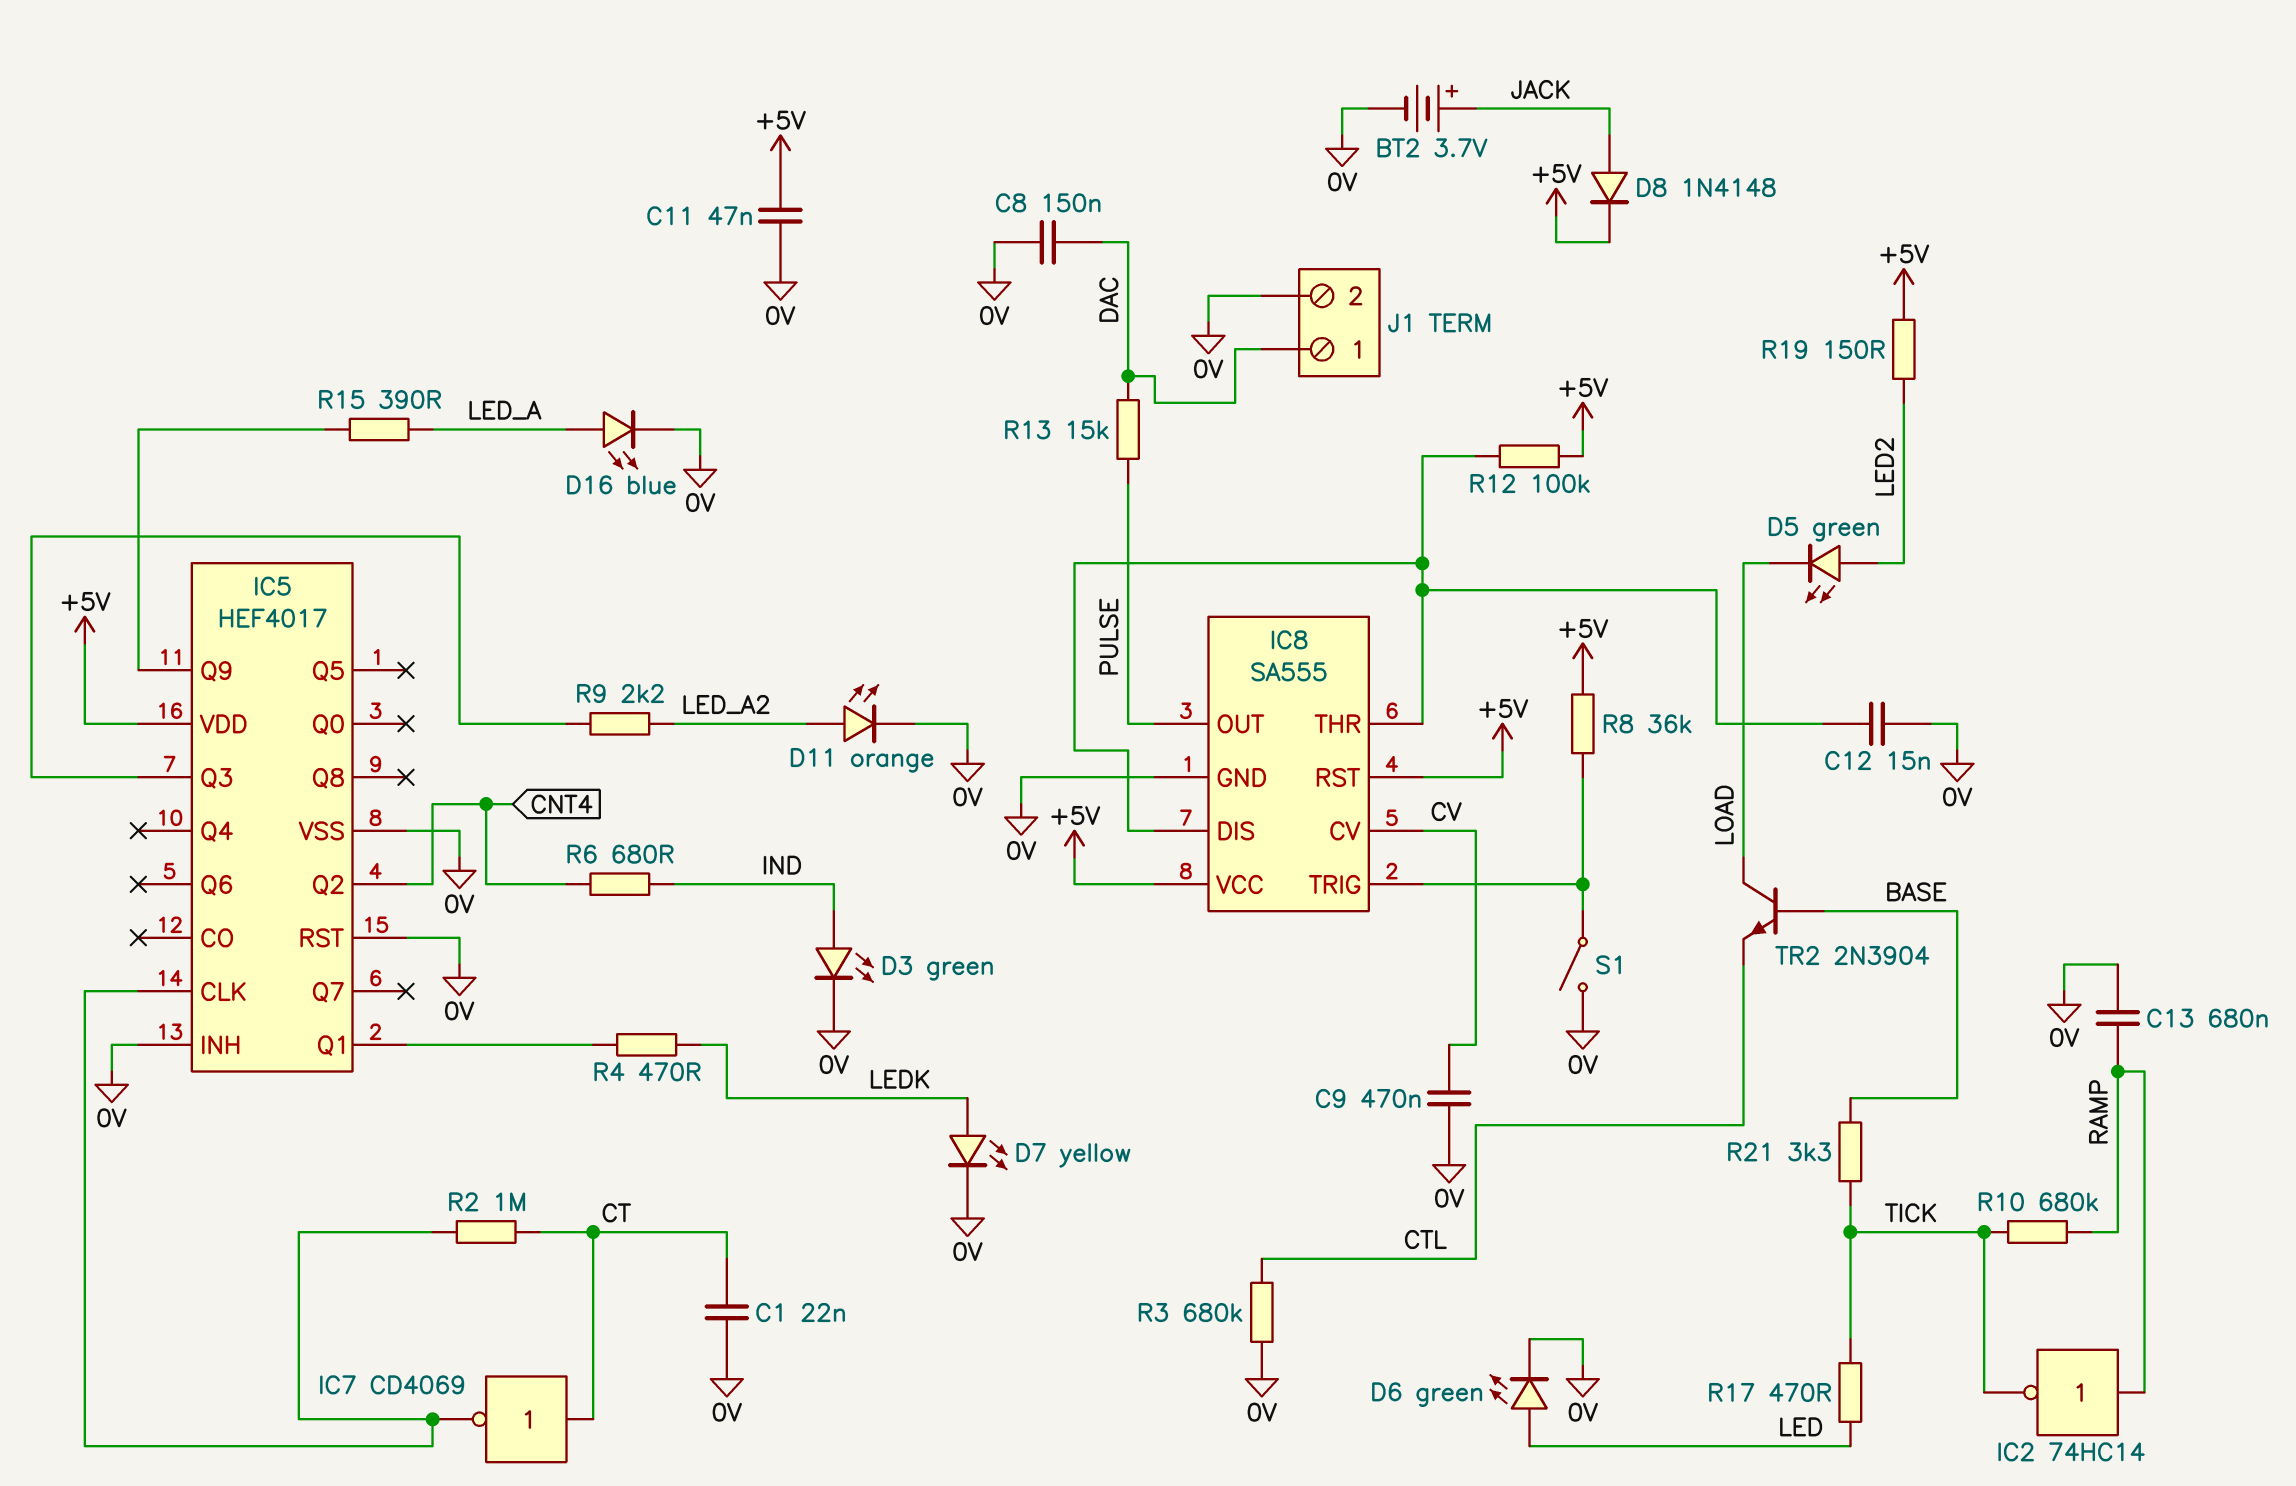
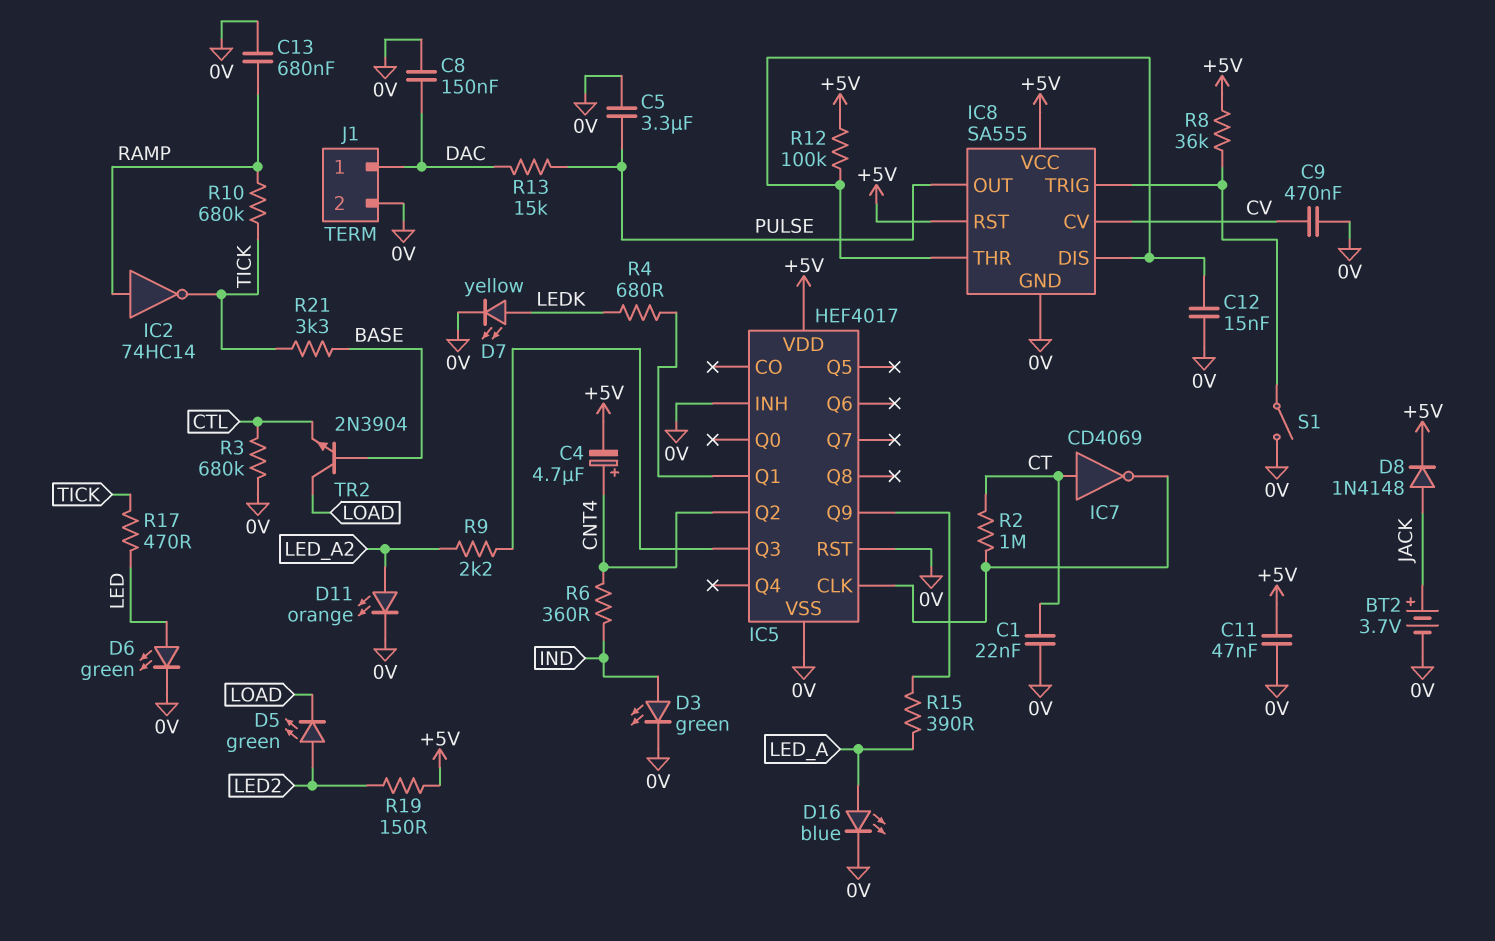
C4: none -> 4.7uF (plus CNT4, minus +5V)
C5: none -> 3.3uF (0V, PULSE)
R4: 470 (IC5/Q1, LEDK) -> 680 (IC5/Q1, LEDK)
R6: 680 (CNT4, IND) -> 360 (CNT4, IND)

